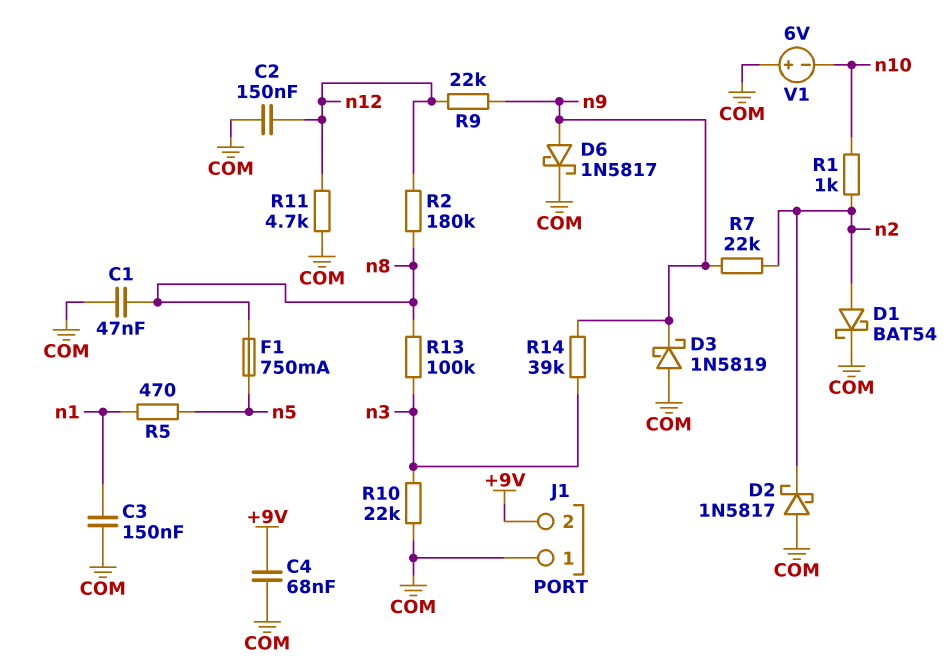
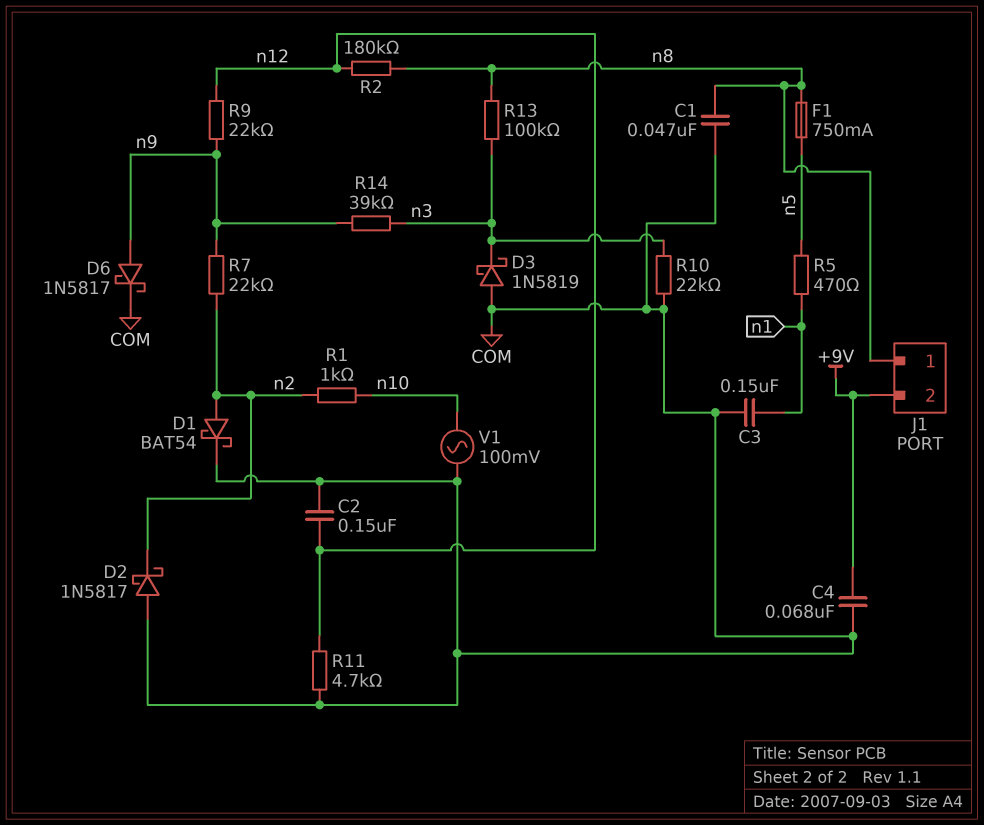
D3: schottky 1N5819 (A COM, K n9) -> schottky 1N5819 (A COM, K n3)
J1 pin 1: COM -> n8
V1: 6V (plus COM, minus n10) -> AC 100mV (COM, n10)

